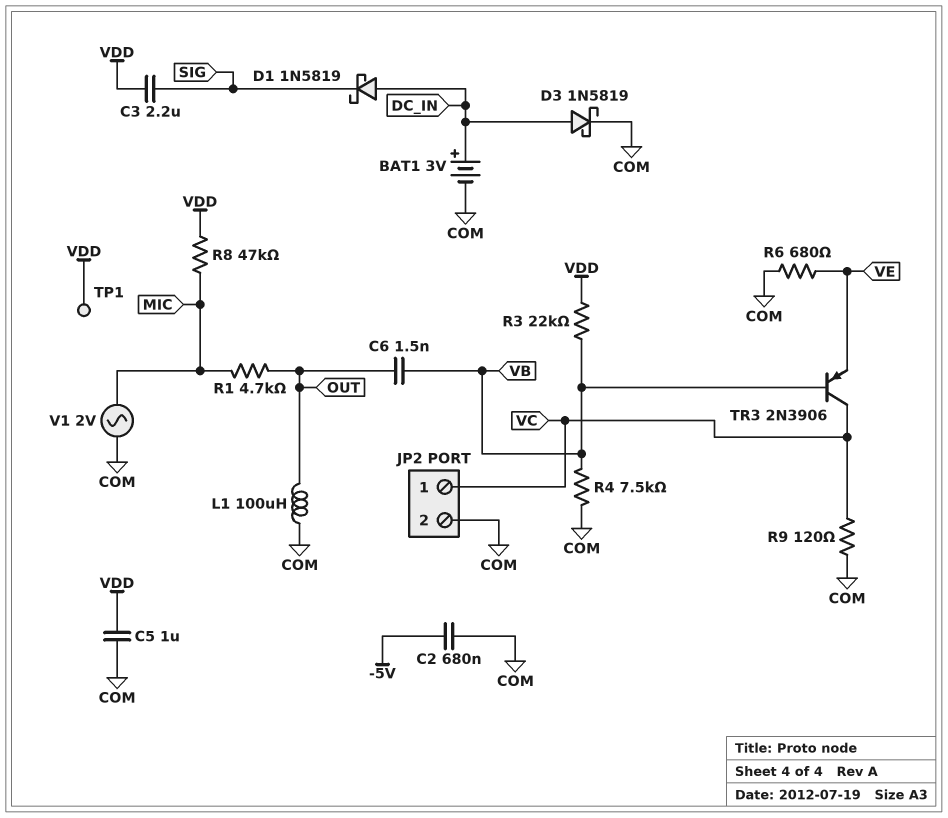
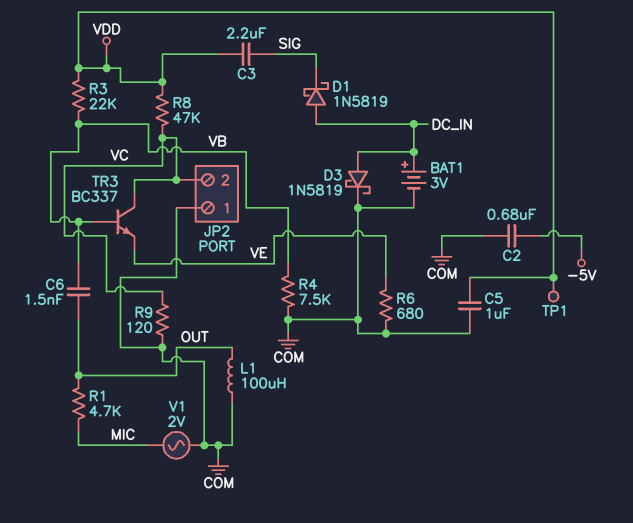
JP2 pin 1: VC -> COM
JP2 pin 2: COM -> VC
R8: 47k (MIC, VDD) -> 47k (VC, VDD)
TR3: PNP 2N3906 (B VB, C VC, E VE) -> NPN BC337 (B VB, C VC, E VE)

